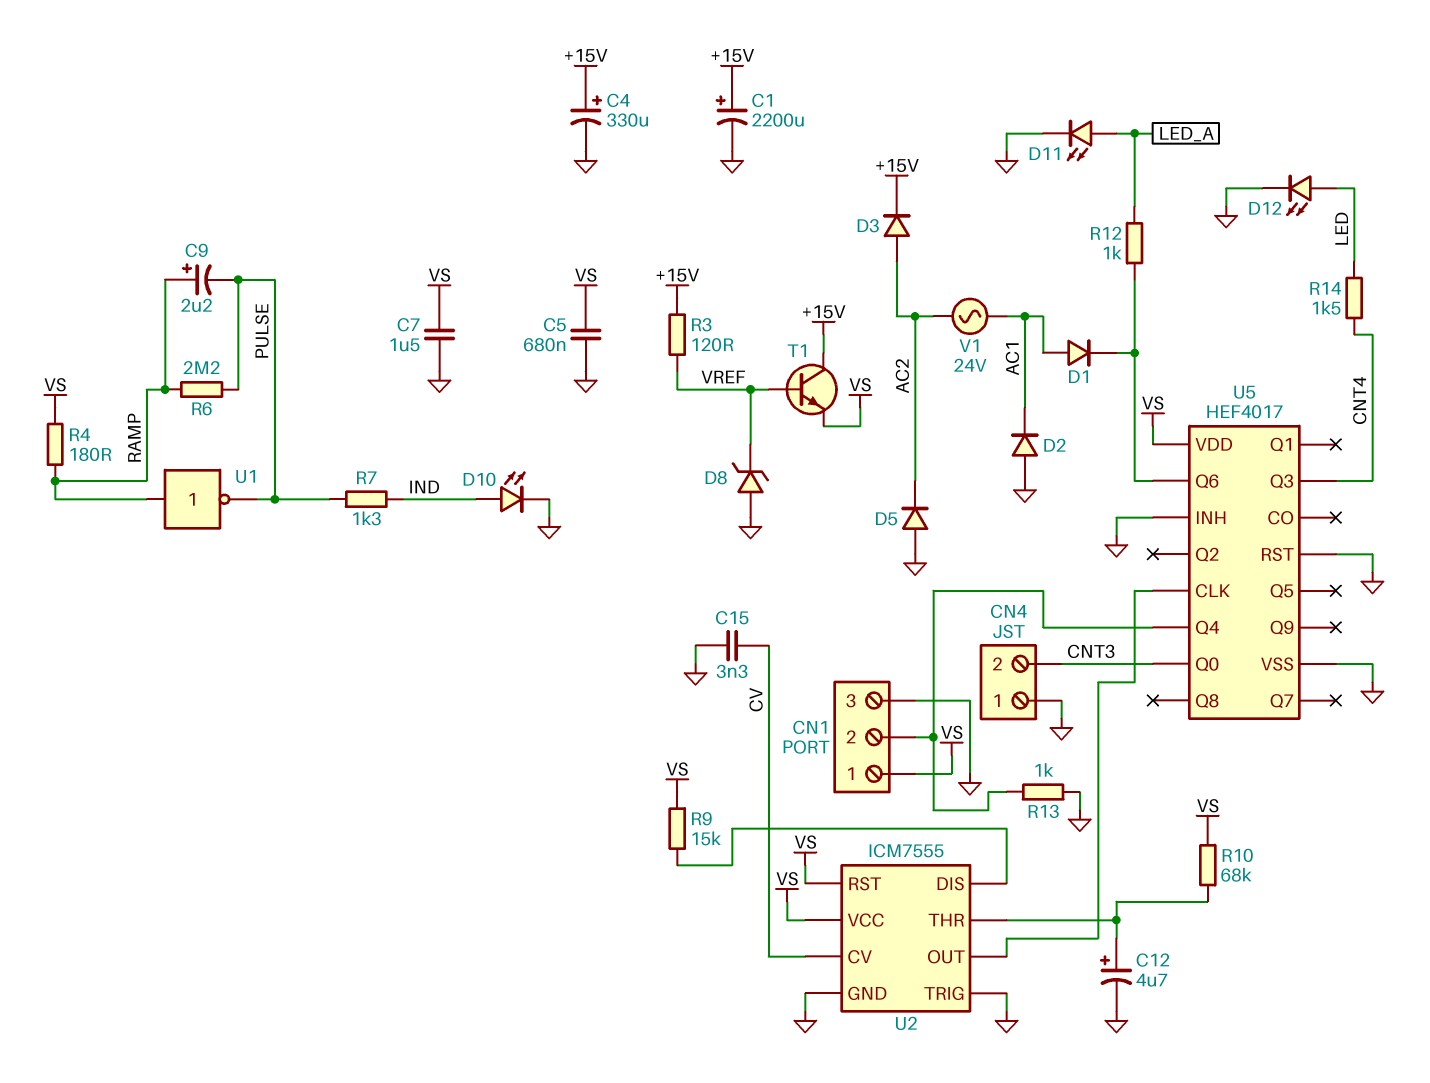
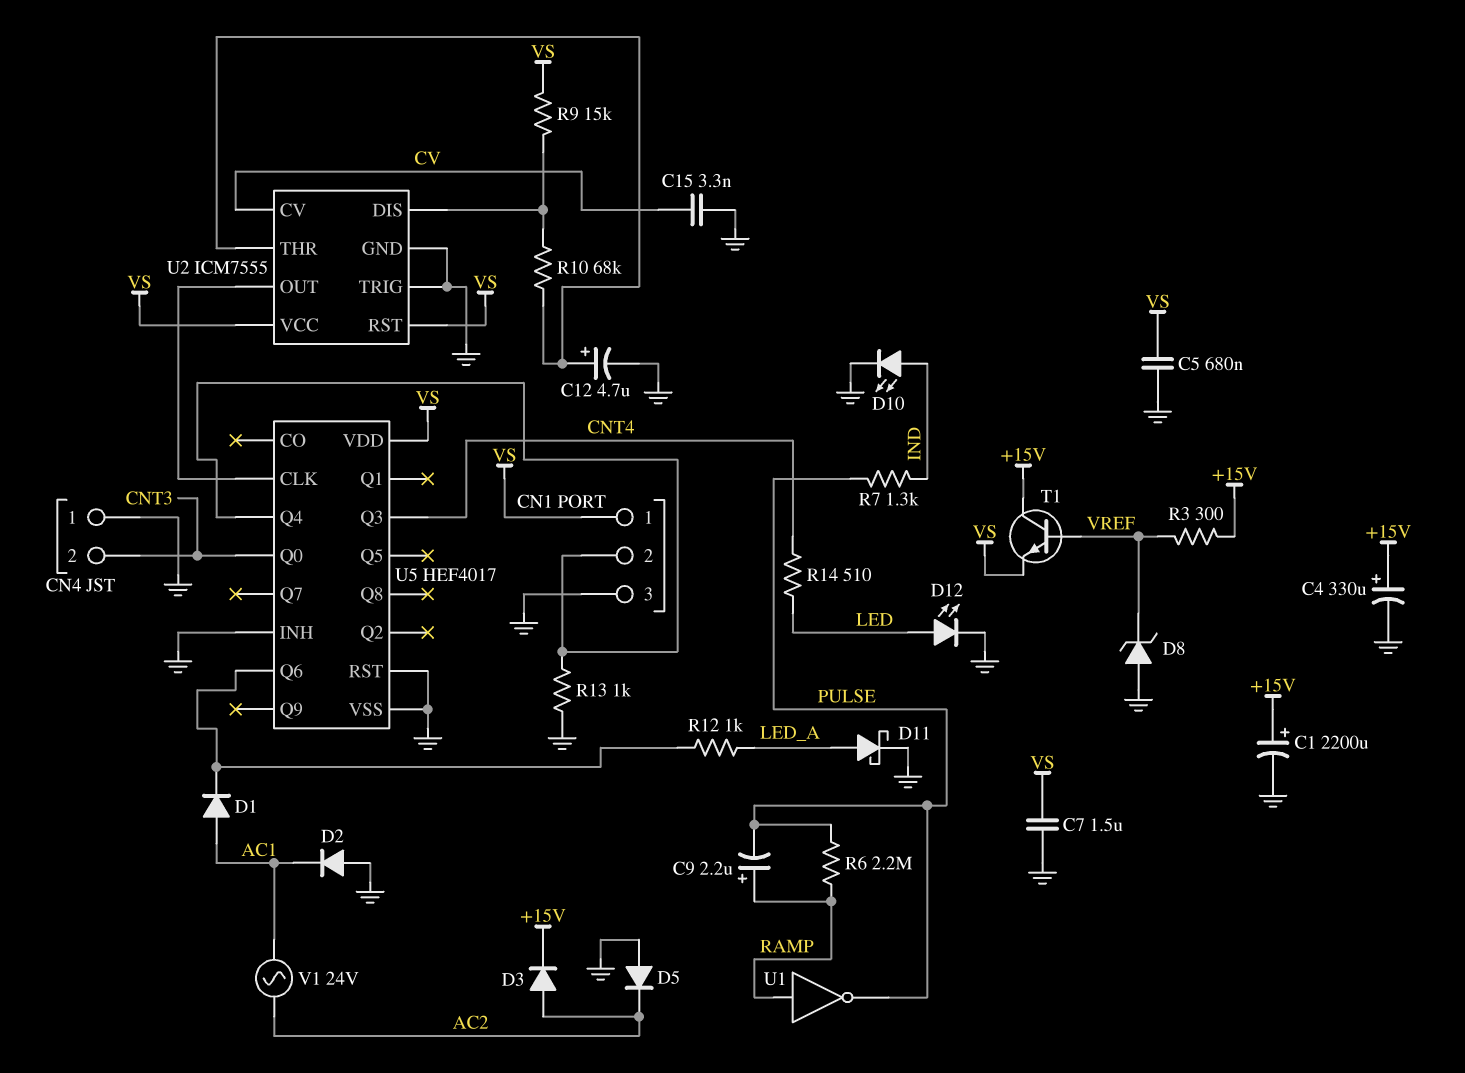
D11: LED (A LED_A, K GND) -> schottky (A LED_A, K GND)
R3: 120 (+15V, VREF) -> 300 (+15V, VREF)
R4: 180 (RAMP, VS) -> none
R10: 68k (U2/THR, VS) -> 68k (U2/DIS, U2/THR)
R14: 1.5k (CNT4, LED) -> 510 (CNT4, LED)

